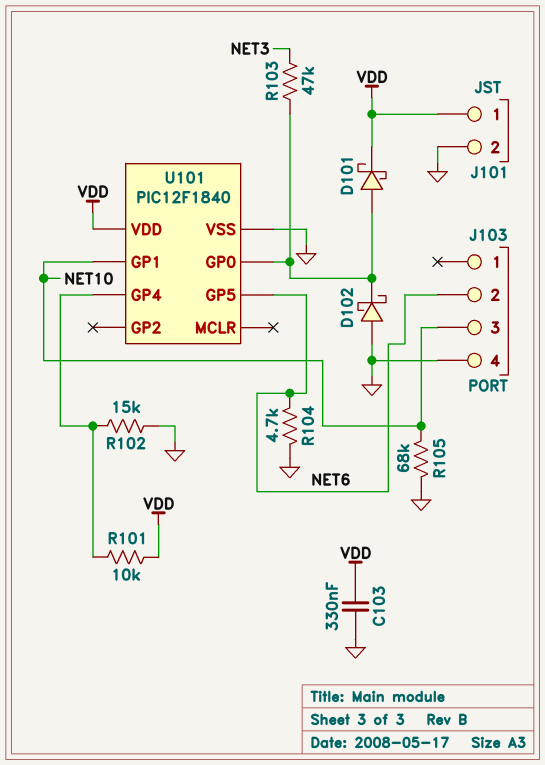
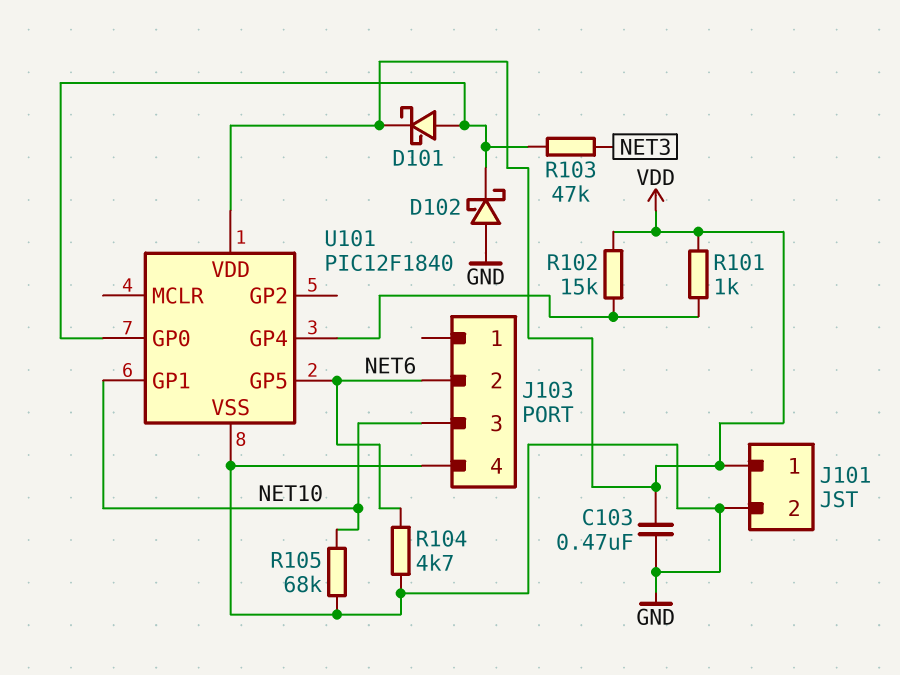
C103: 330nF (GND, VDD) -> 470nF (GND, VDD)
R101: 10k (U101/GP4, VDD) -> 1k (U101/GP4, VDD)
R102: 15k (GND, U101/GP4) -> 15k (U101/GP4, VDD)

